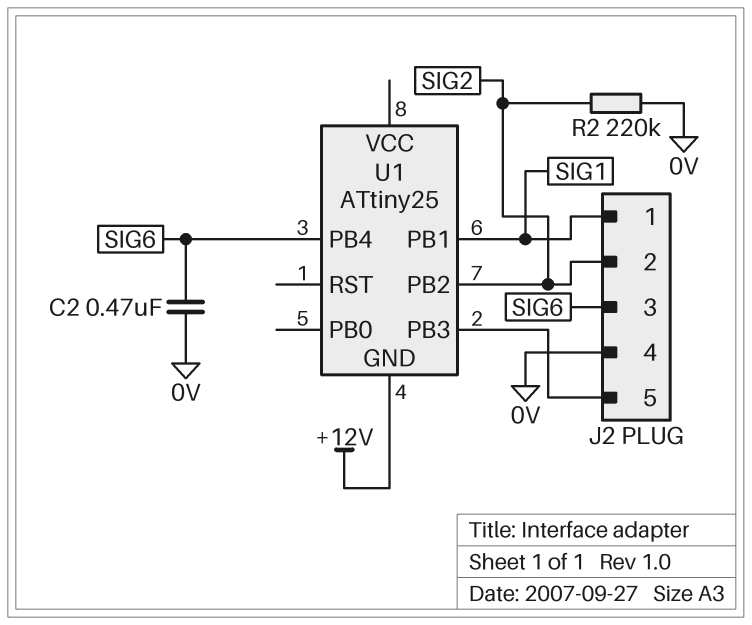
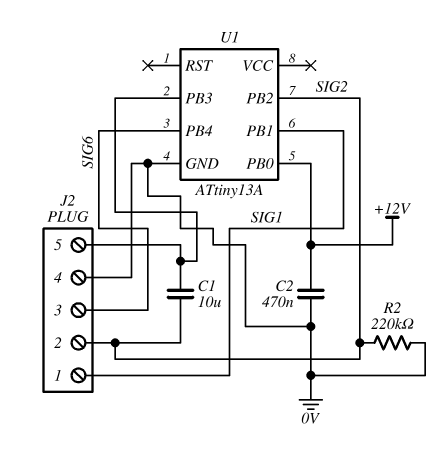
C1: none -> 10uF (J2/5, SIG2)
C2: 470nF (0V, SIG6) -> 470nF (+12V, 0V)
U1: ATtiny25 -> ATtiny13A
U1 pin GND: +12V -> 0V
U1 pin PB0: none -> +12V

